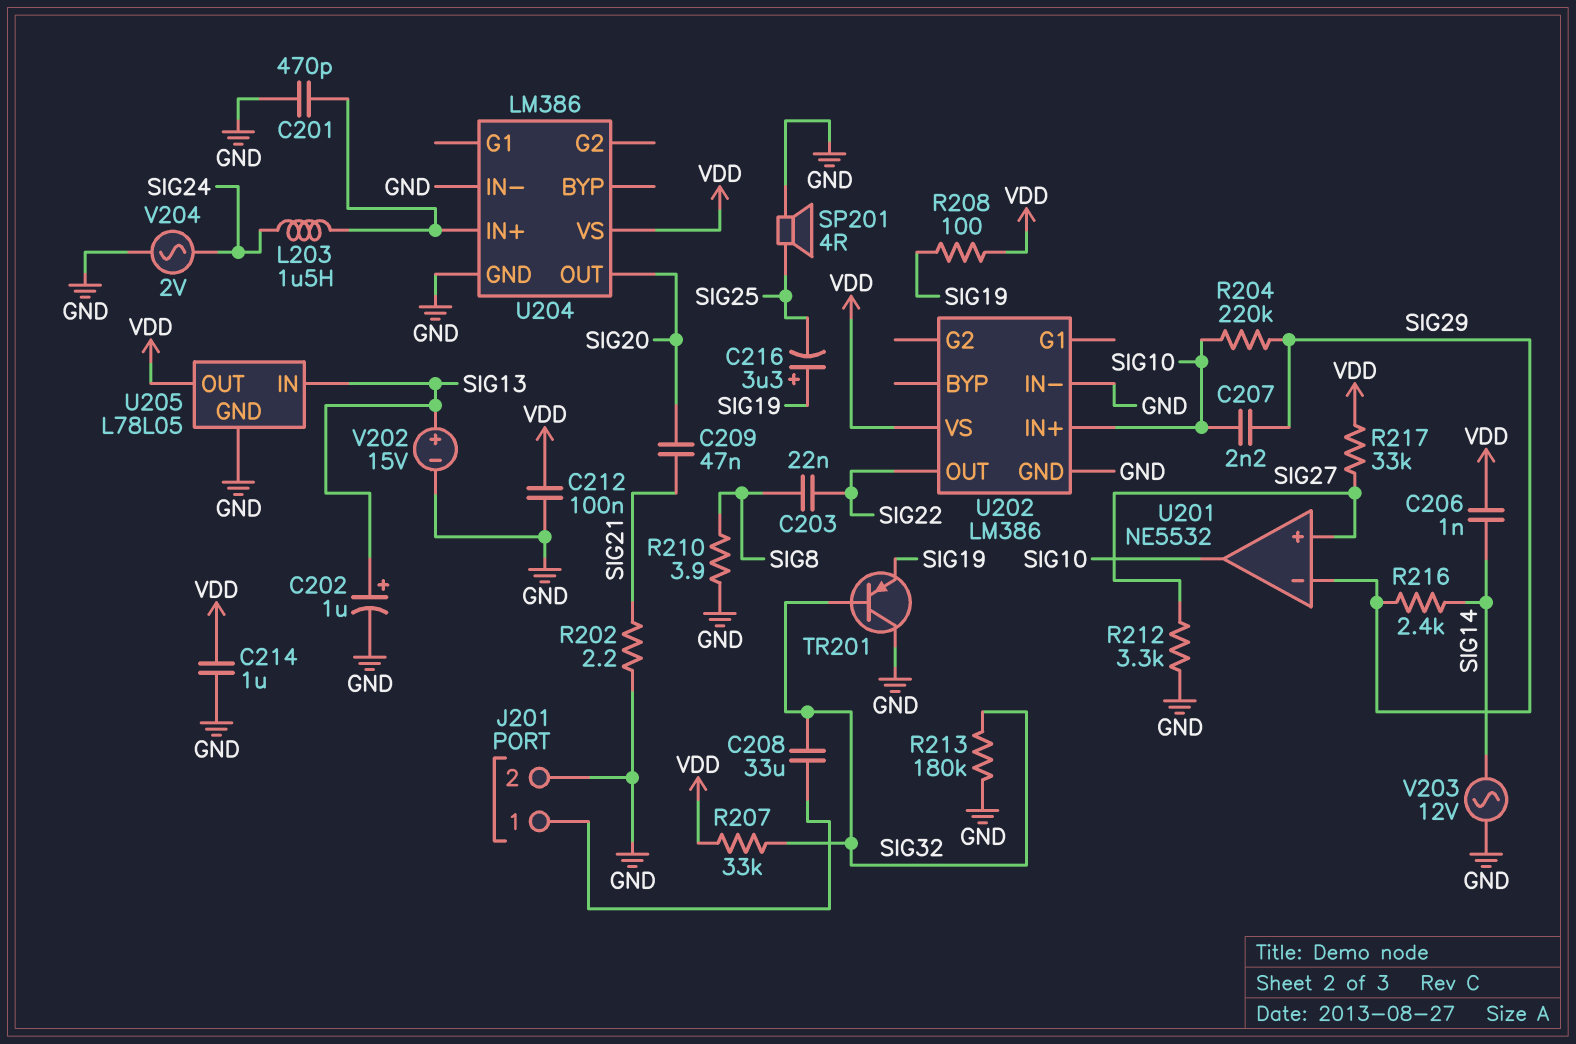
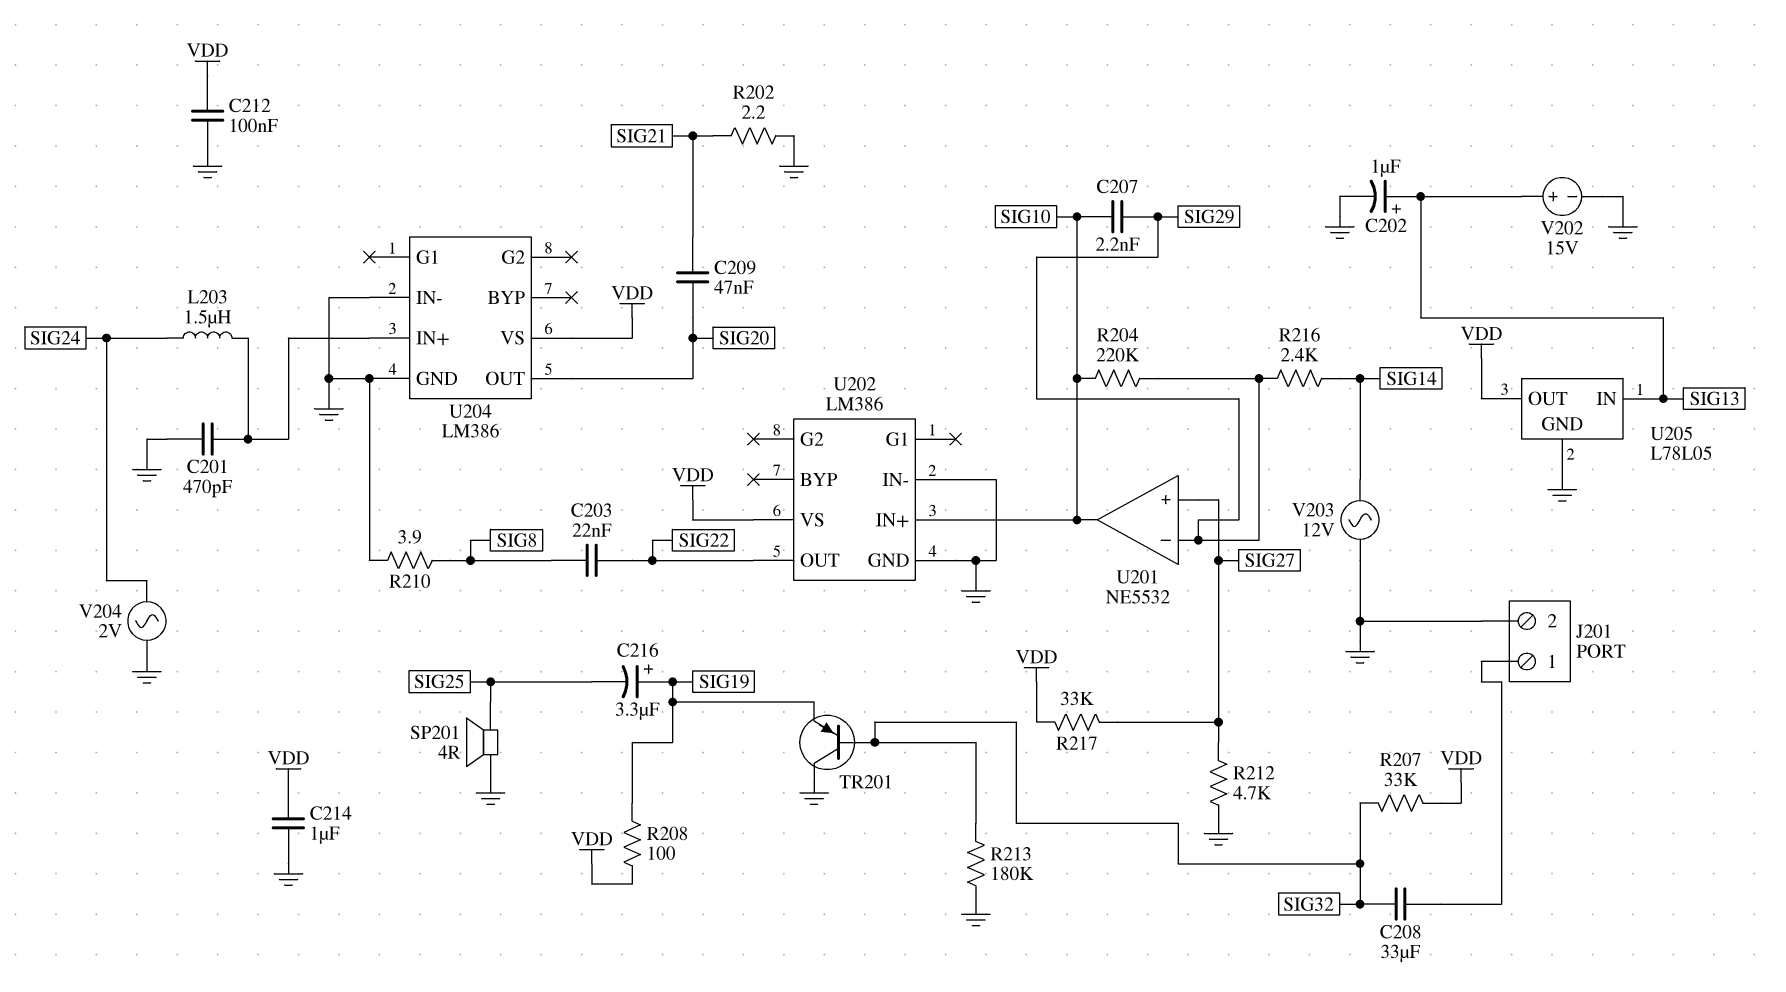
C206: 1nF (SIG14, VDD) -> none
R212: 3.3k (GND, SIG27) -> 4.7k (GND, SIG27)

